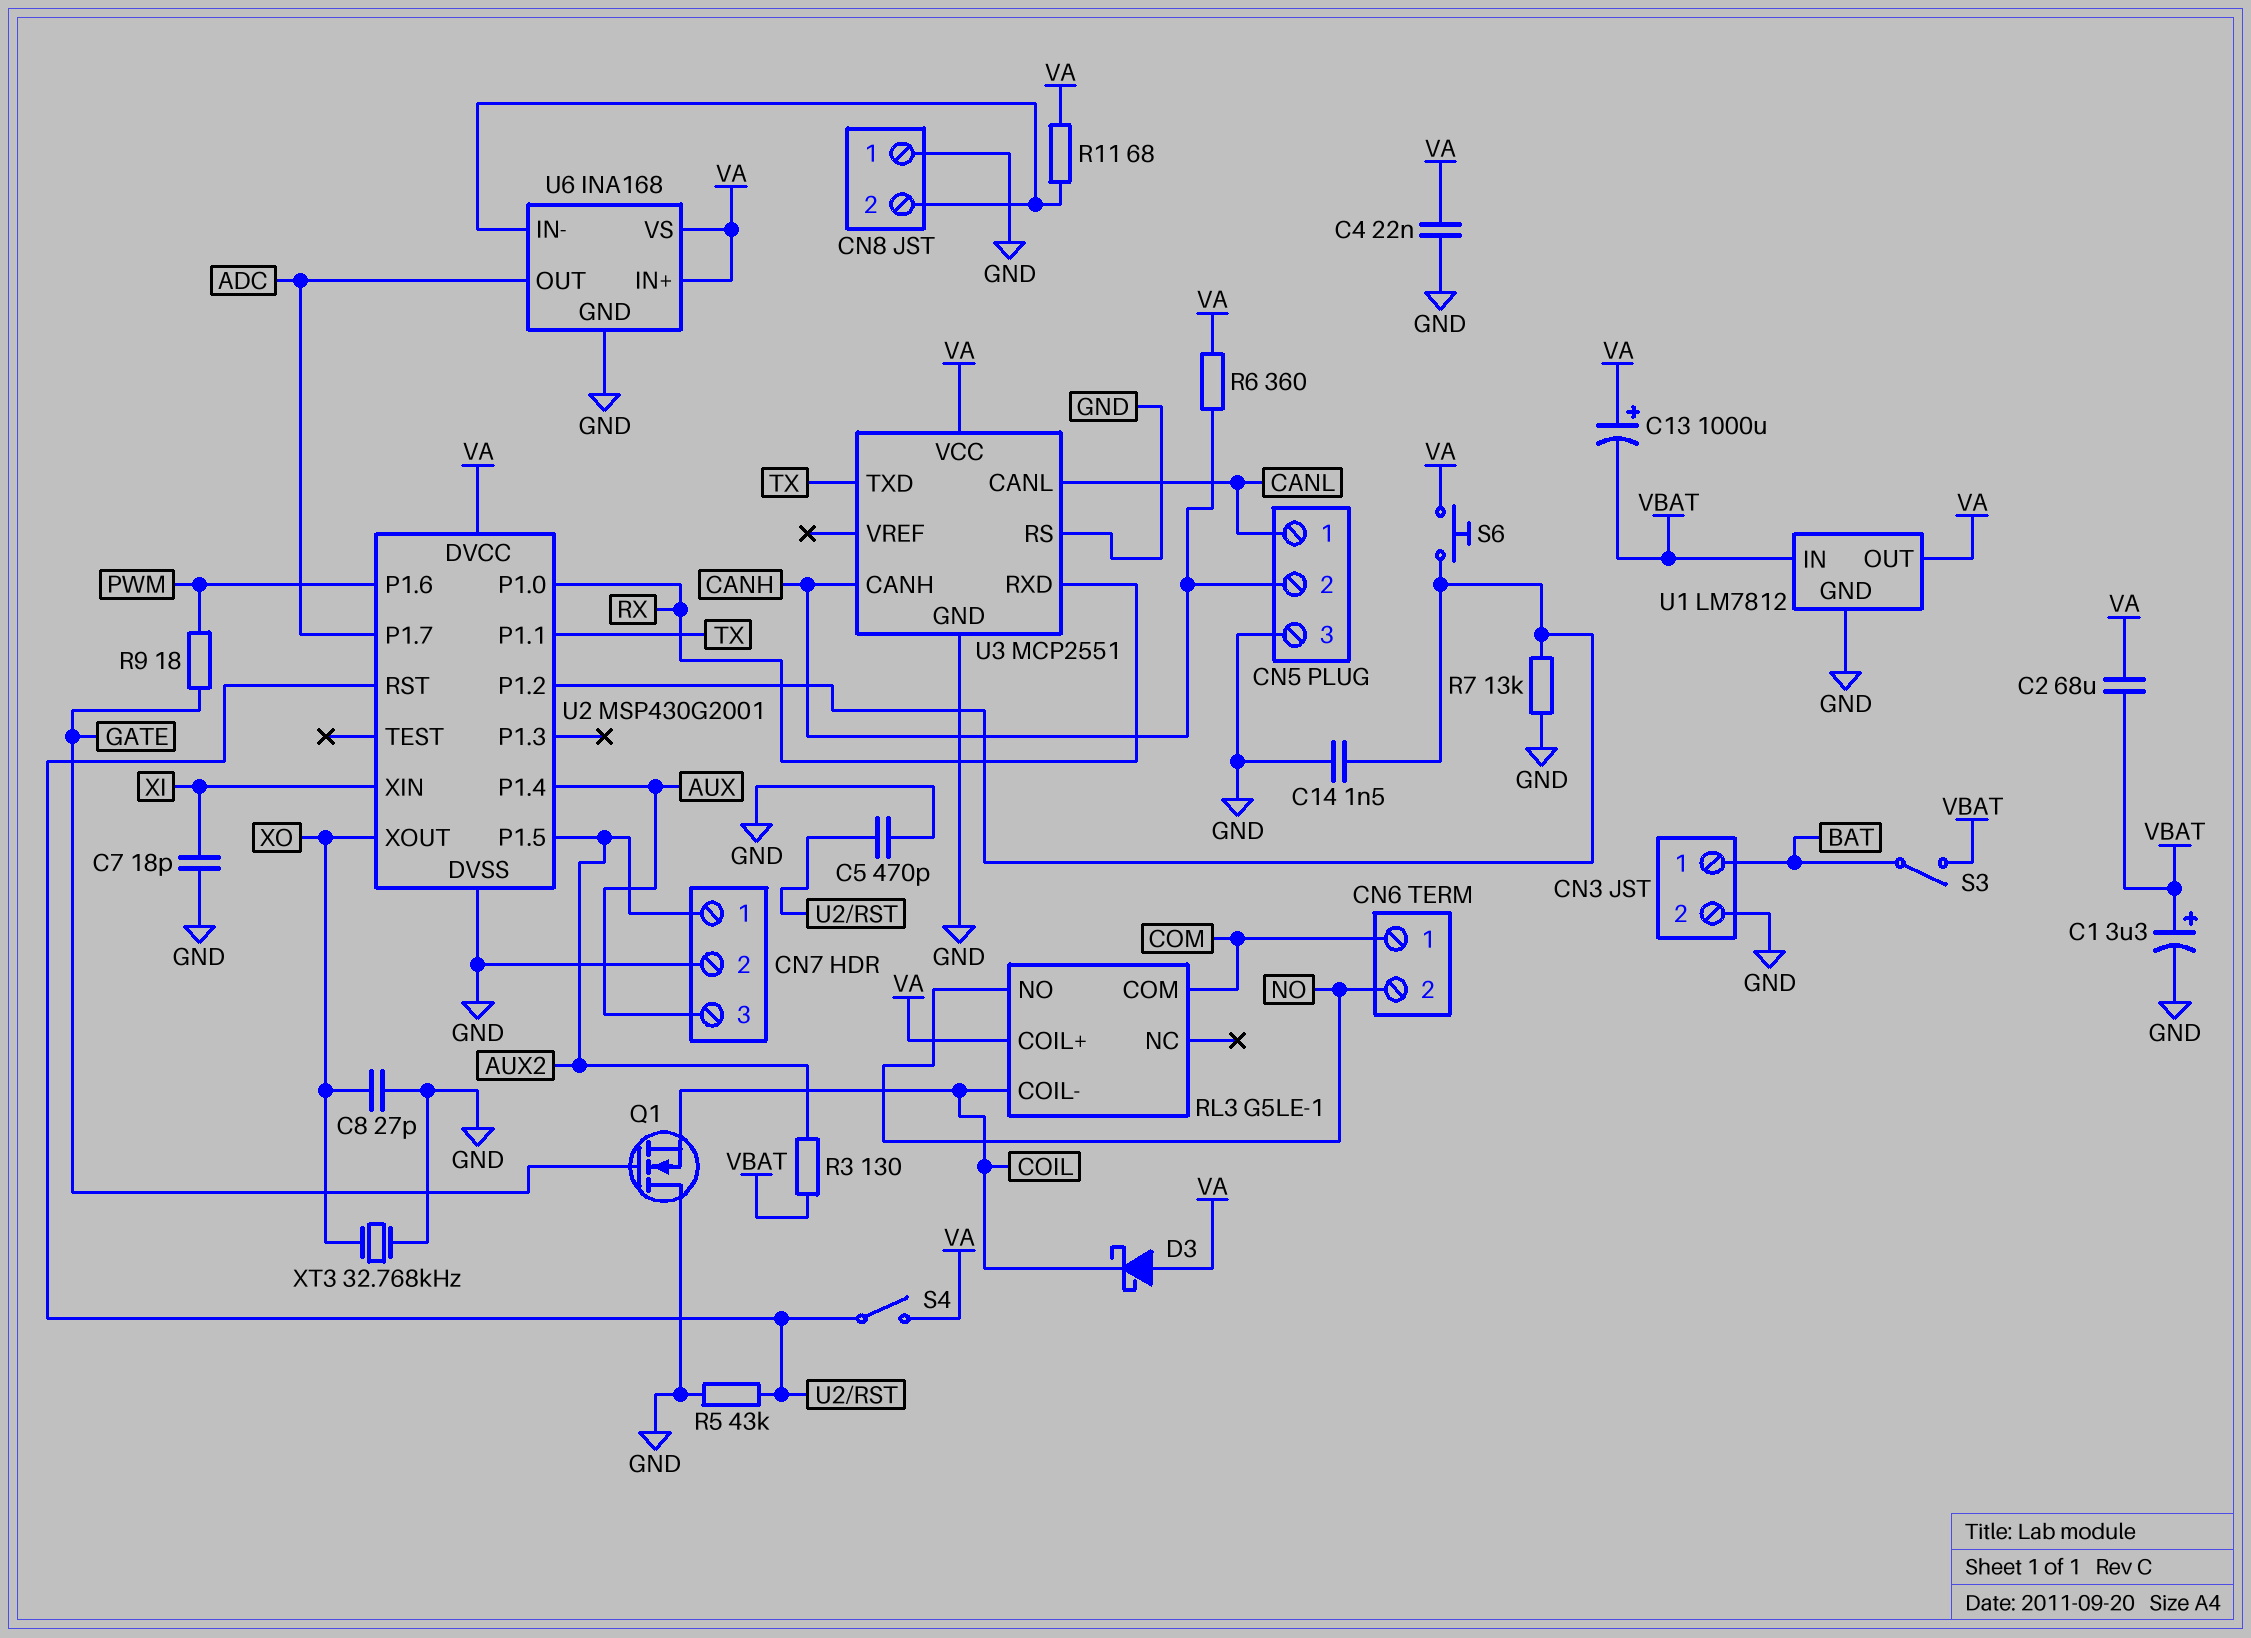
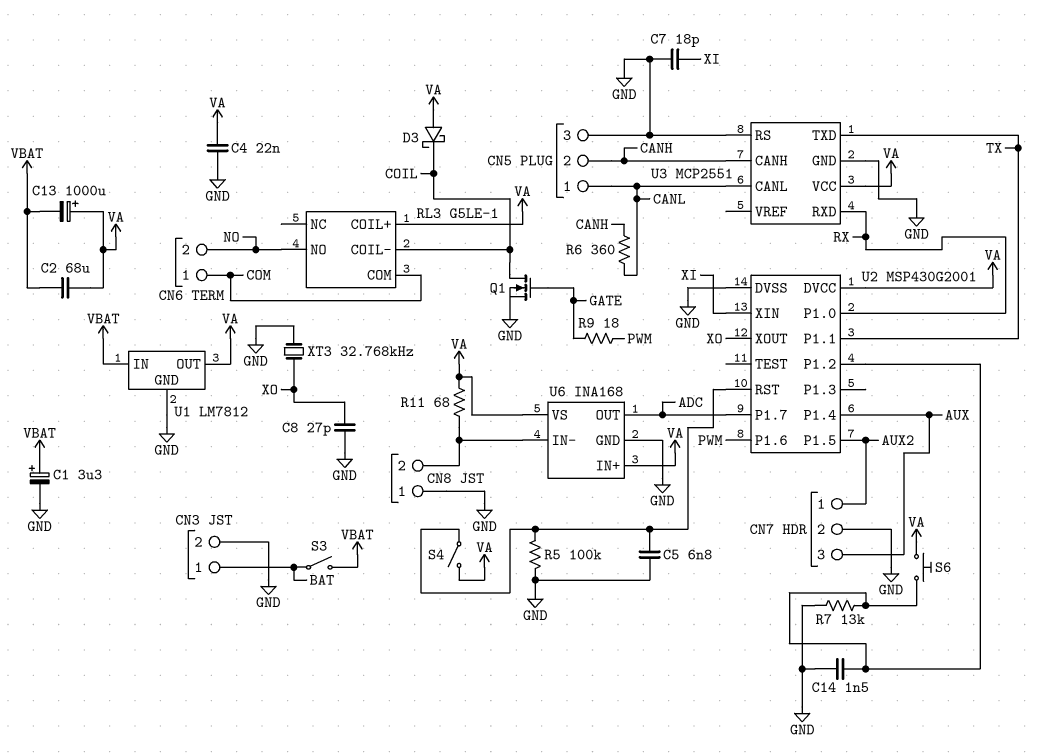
C5: 470pF (GND, U2/RST) -> 6.8nF (GND, U2/RST)
Q1: NMOS (G GATE, D GND, S COIL) -> NMOS (G GATE, D COIL, S GND)
R3: 130 (AUX2, VBAT) -> none
R5: 43k (GND, U2/RST) -> 100k (GND, U2/RST)
R6: 360 (CANH, VA) -> 360 (CANH, CANL)

